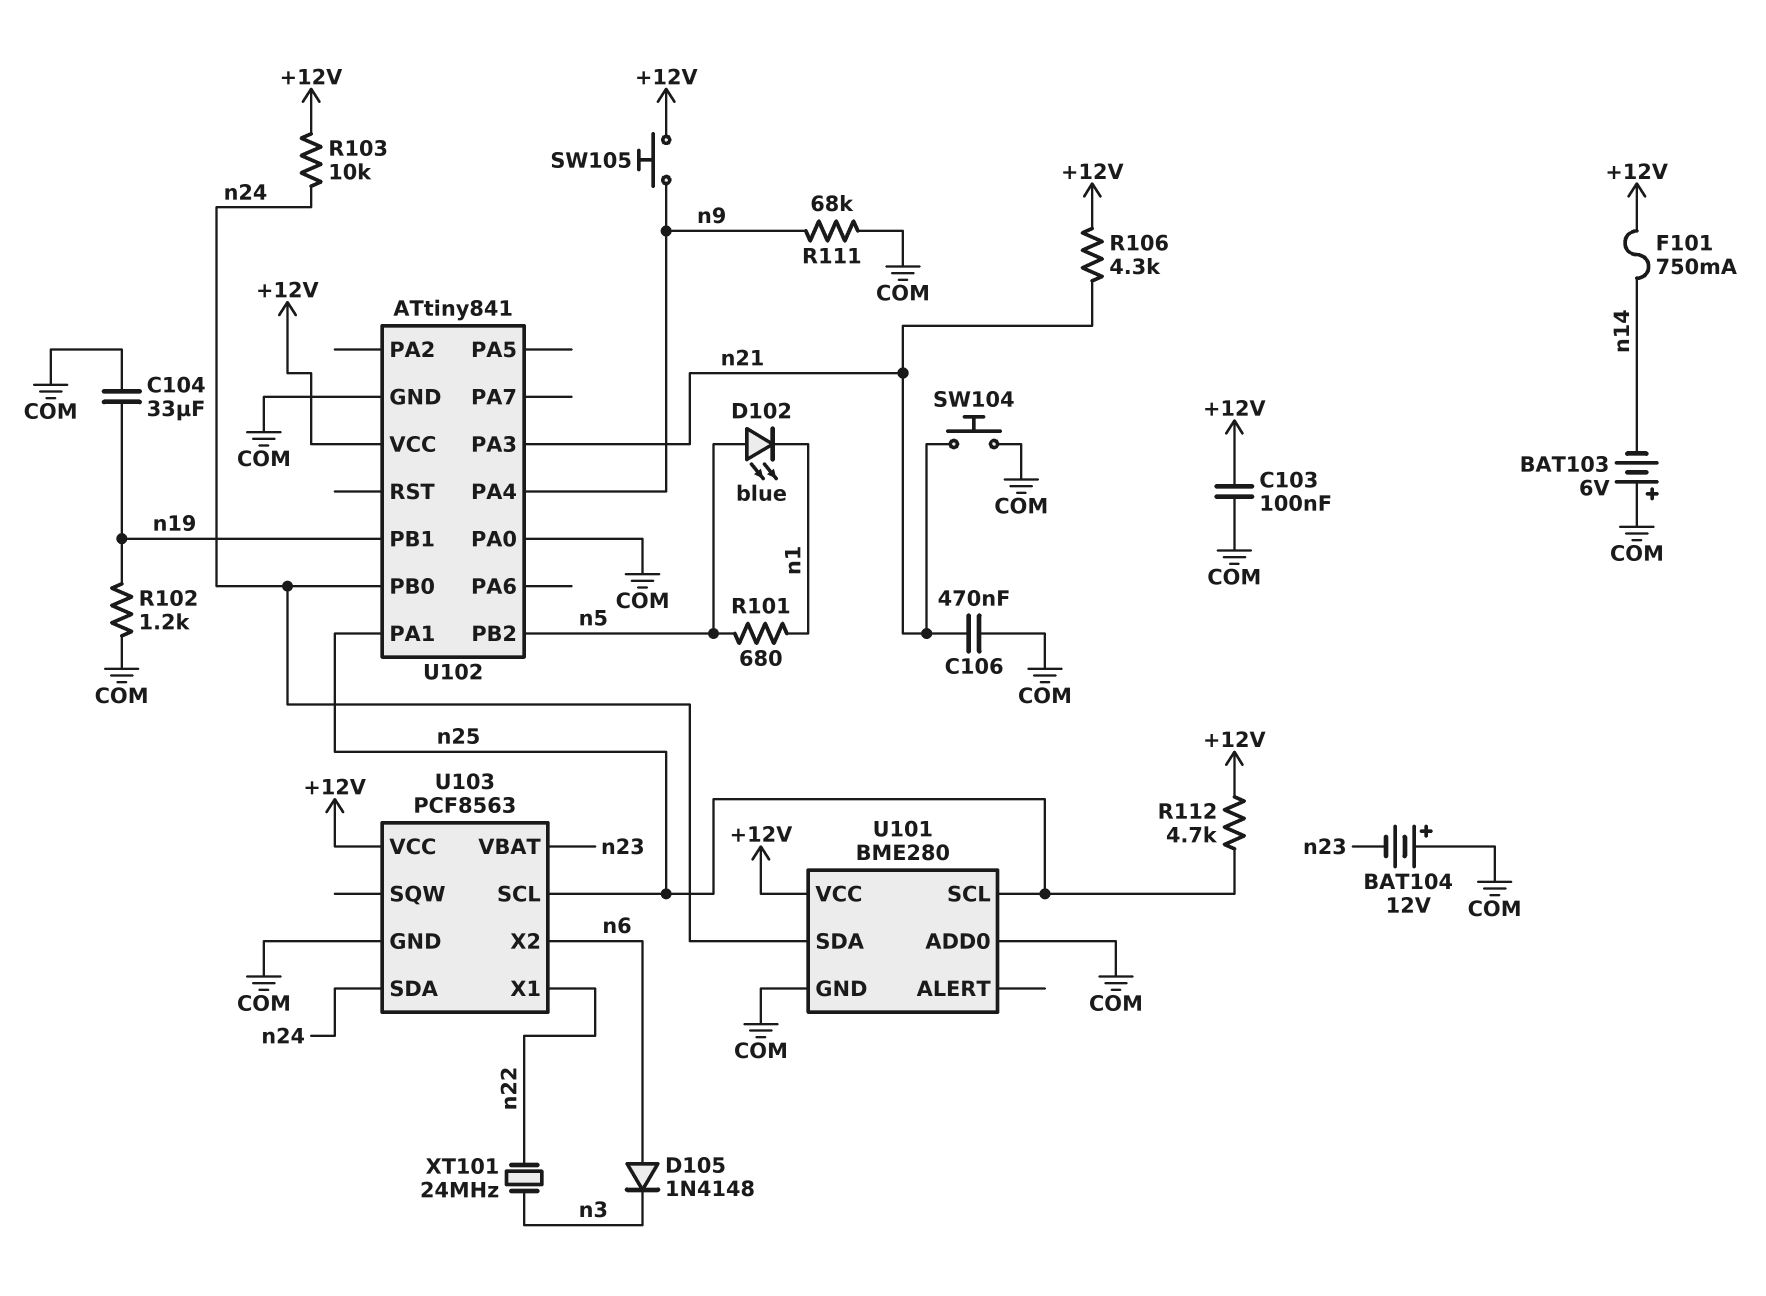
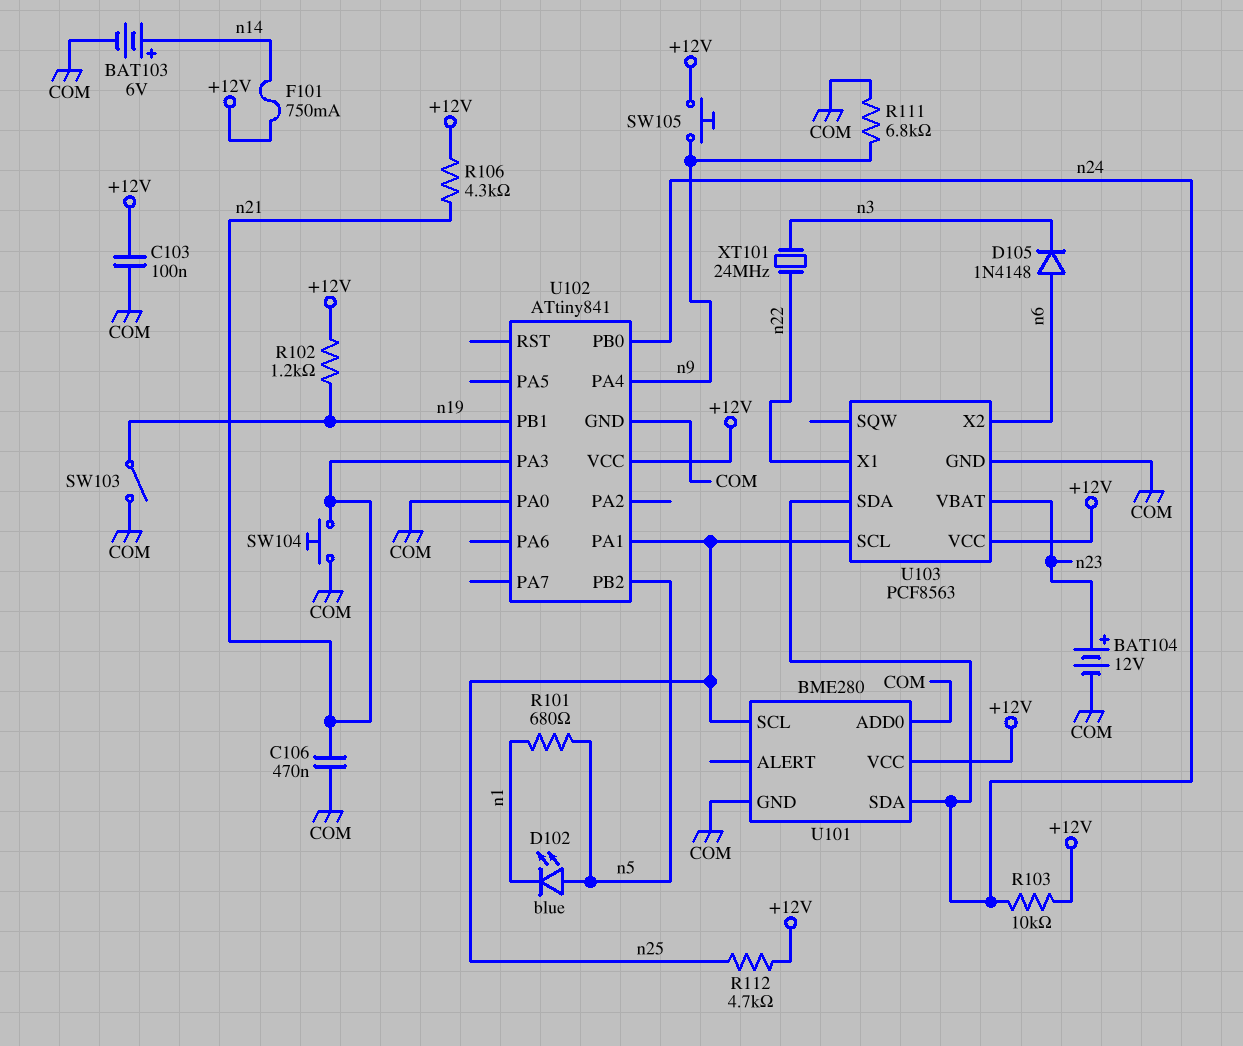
BAT103: 6V (plus COM, minus n14) -> 6V (plus n14, minus COM)
BAT104: 12V (plus COM, minus n23) -> 12V (plus n23, minus COM)
C104: 33uF (COM, n19) -> none
R102: 1.2k (COM, n19) -> 1.2k (+12V, n19)
R111: 68k (COM, n9) -> 6.8k (COM, n9)
SW103: none -> switch (COM, n19)

